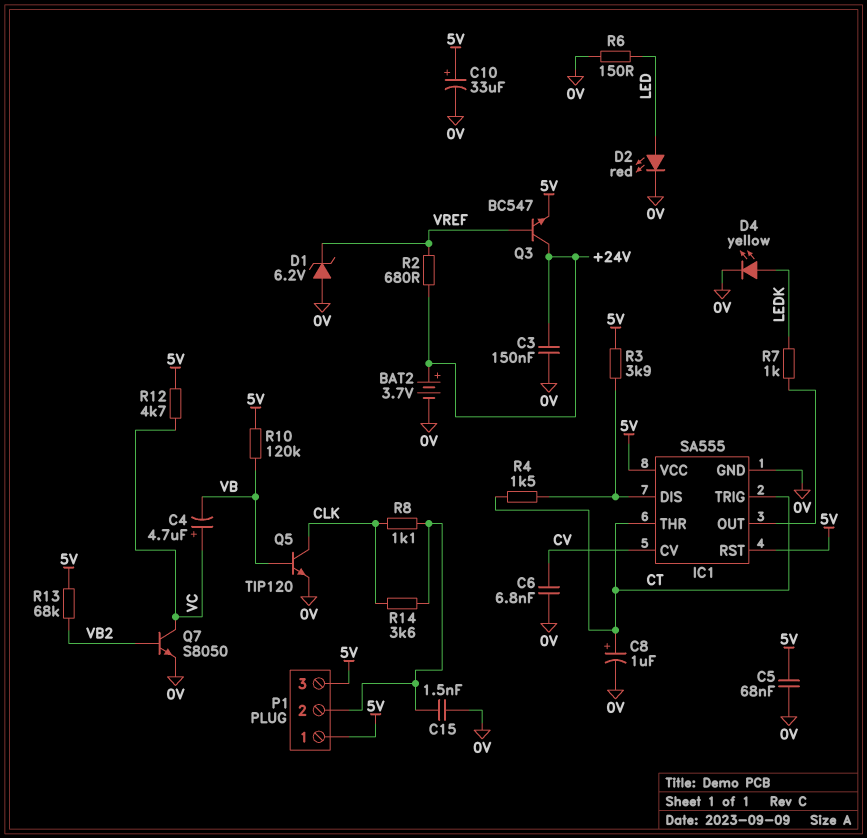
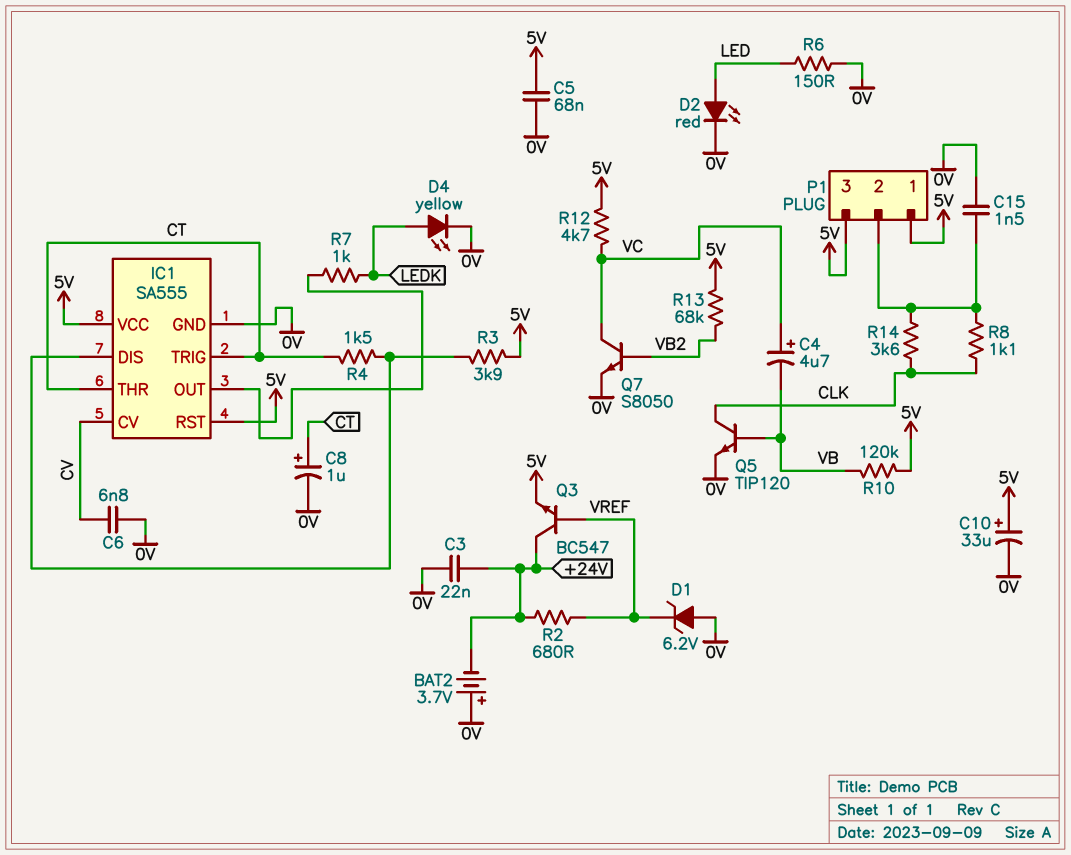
BAT2: 3.7V (plus +24V, minus 0V) -> 3.7V (plus 0V, minus +24V)
C3: 150nF (+24V, 0V) -> 22nF (+24V, 0V)

